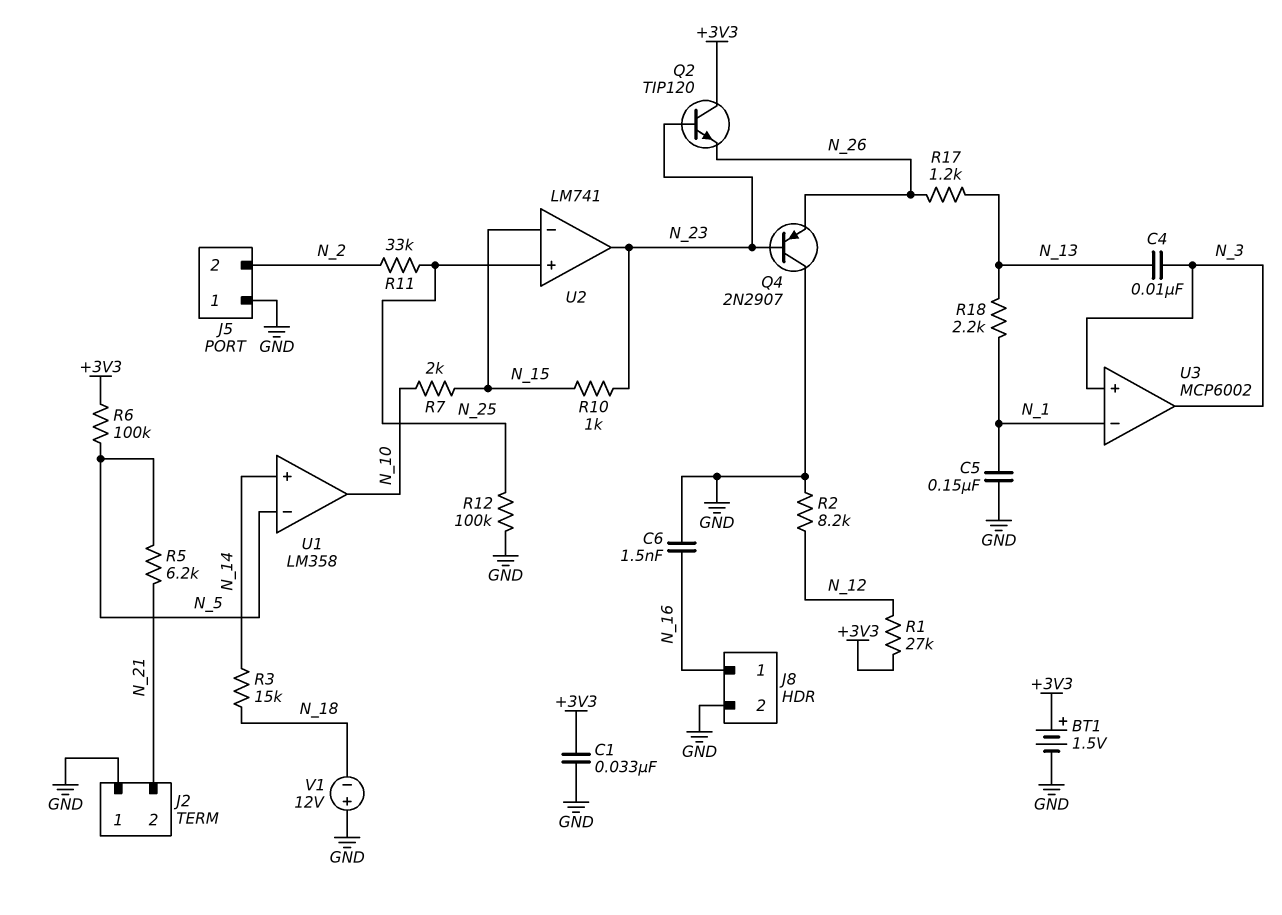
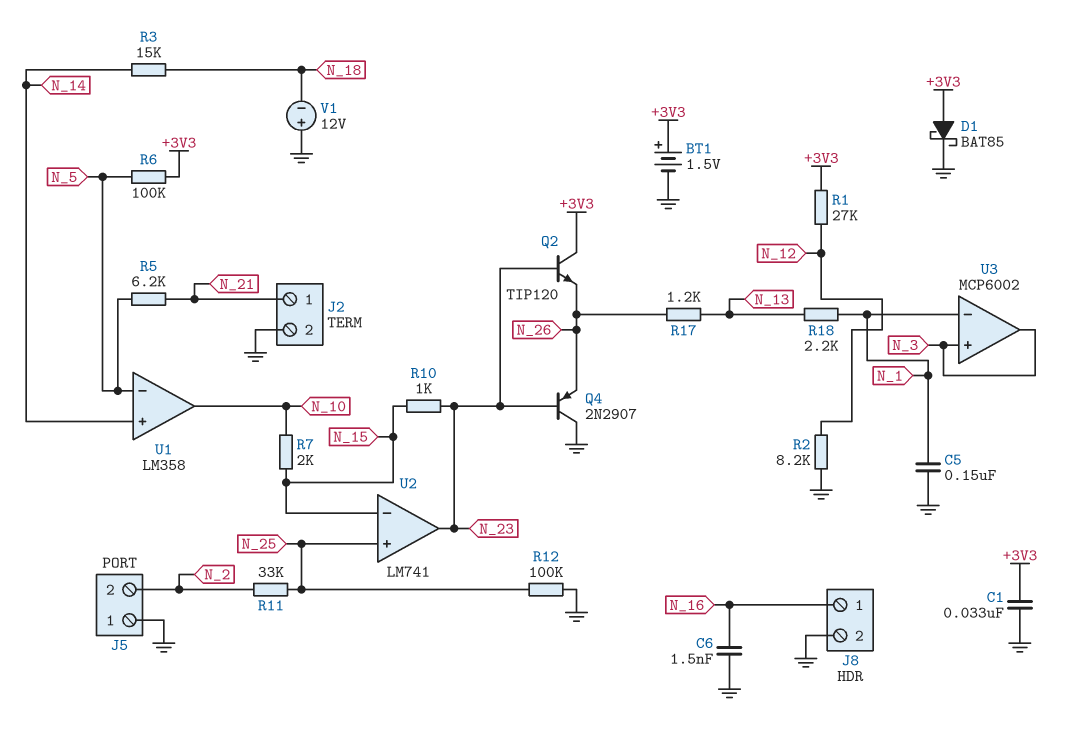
C4: 10nF (N_3, N_13) -> none
D1: none -> schottky BAT85 (A +3V3, K GND)
J2 pin 1: GND -> N_21
J2 pin 2: N_21 -> GND

